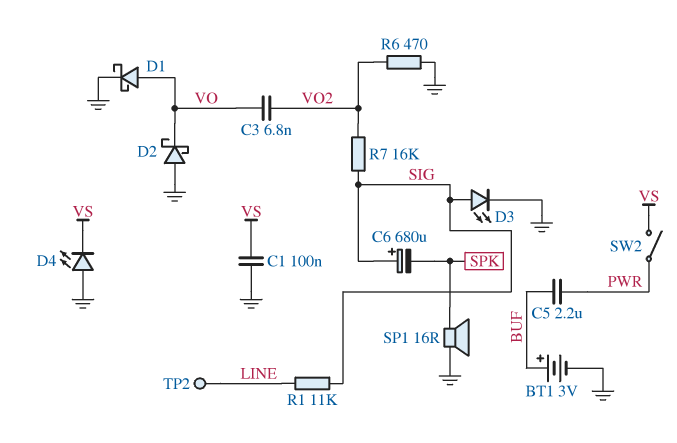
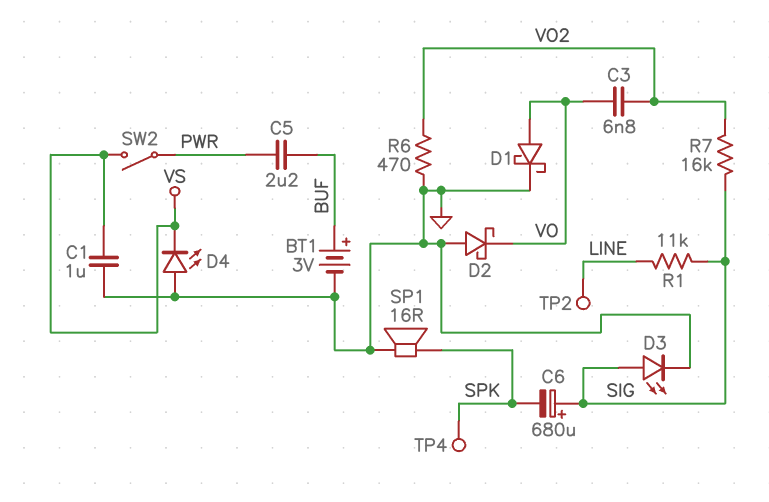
C1: 100nF (GND, VS) -> 1uF (GND, VS)
TP4: none -> test point (SPK)

